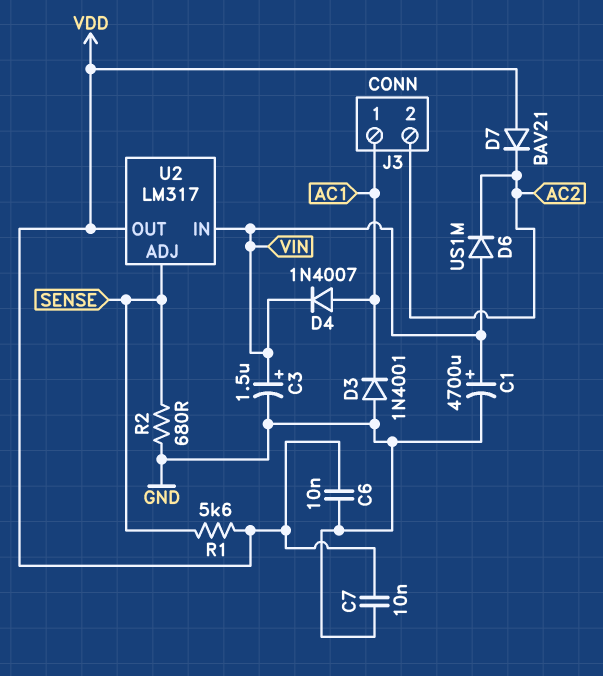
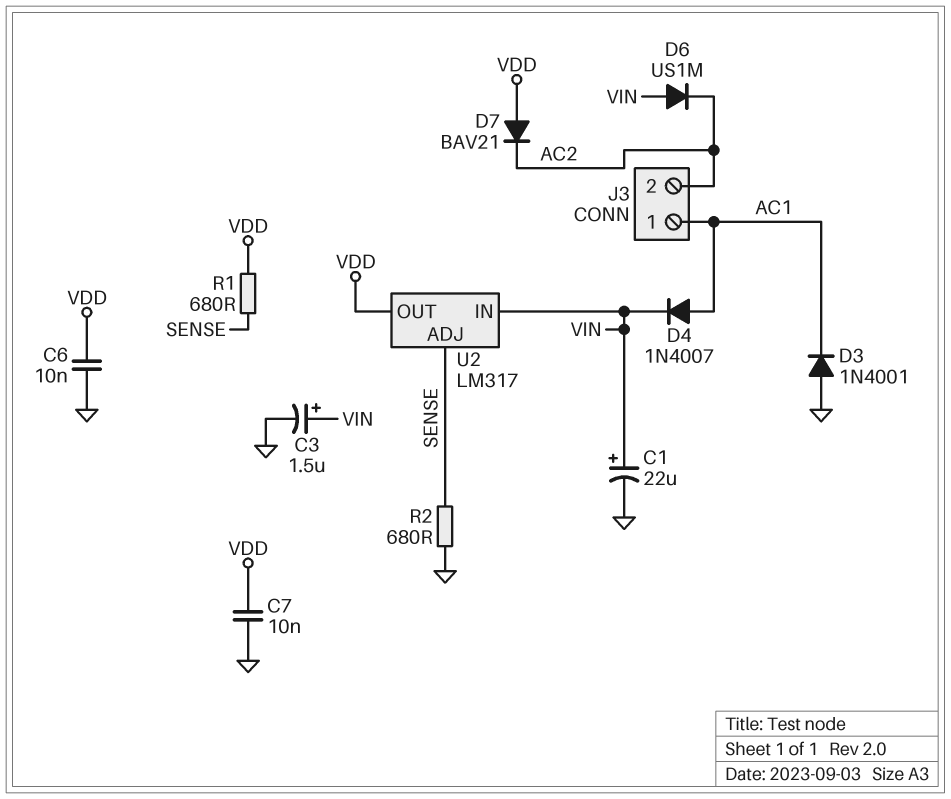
C1: 4700uF (plus VIN, minus GND) -> 22uF (plus VIN, minus GND)
R1: 5.6k (SENSE, VDD) -> 680 (SENSE, VDD)

